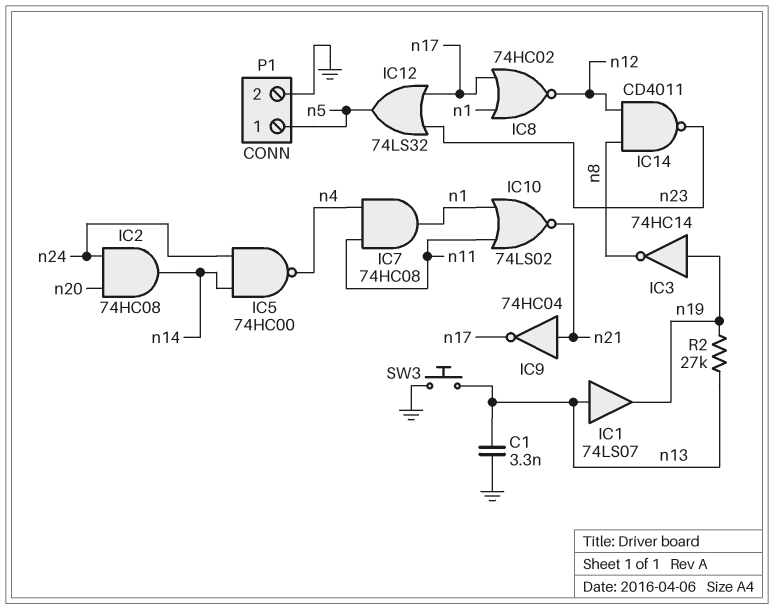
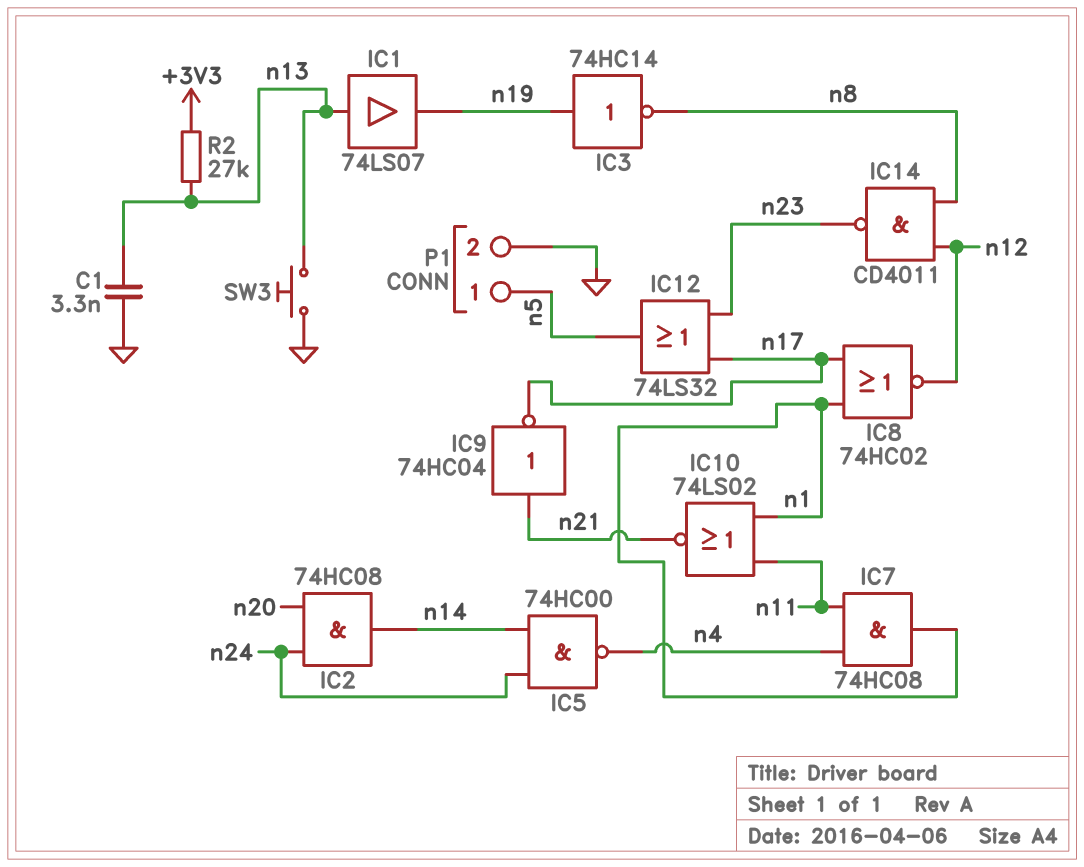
R2: 27k (n13, n19) -> 27k (+3V3, n13)

